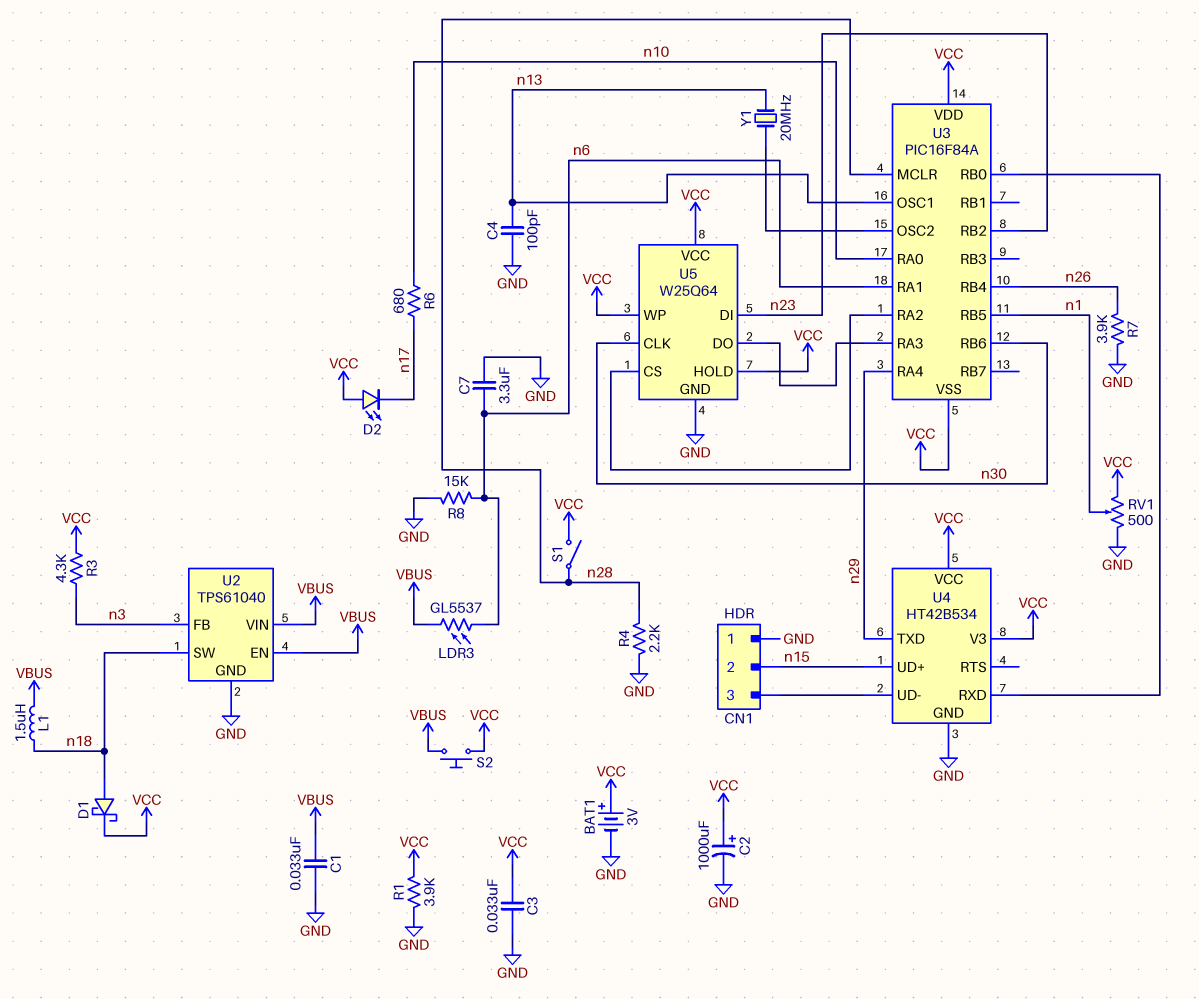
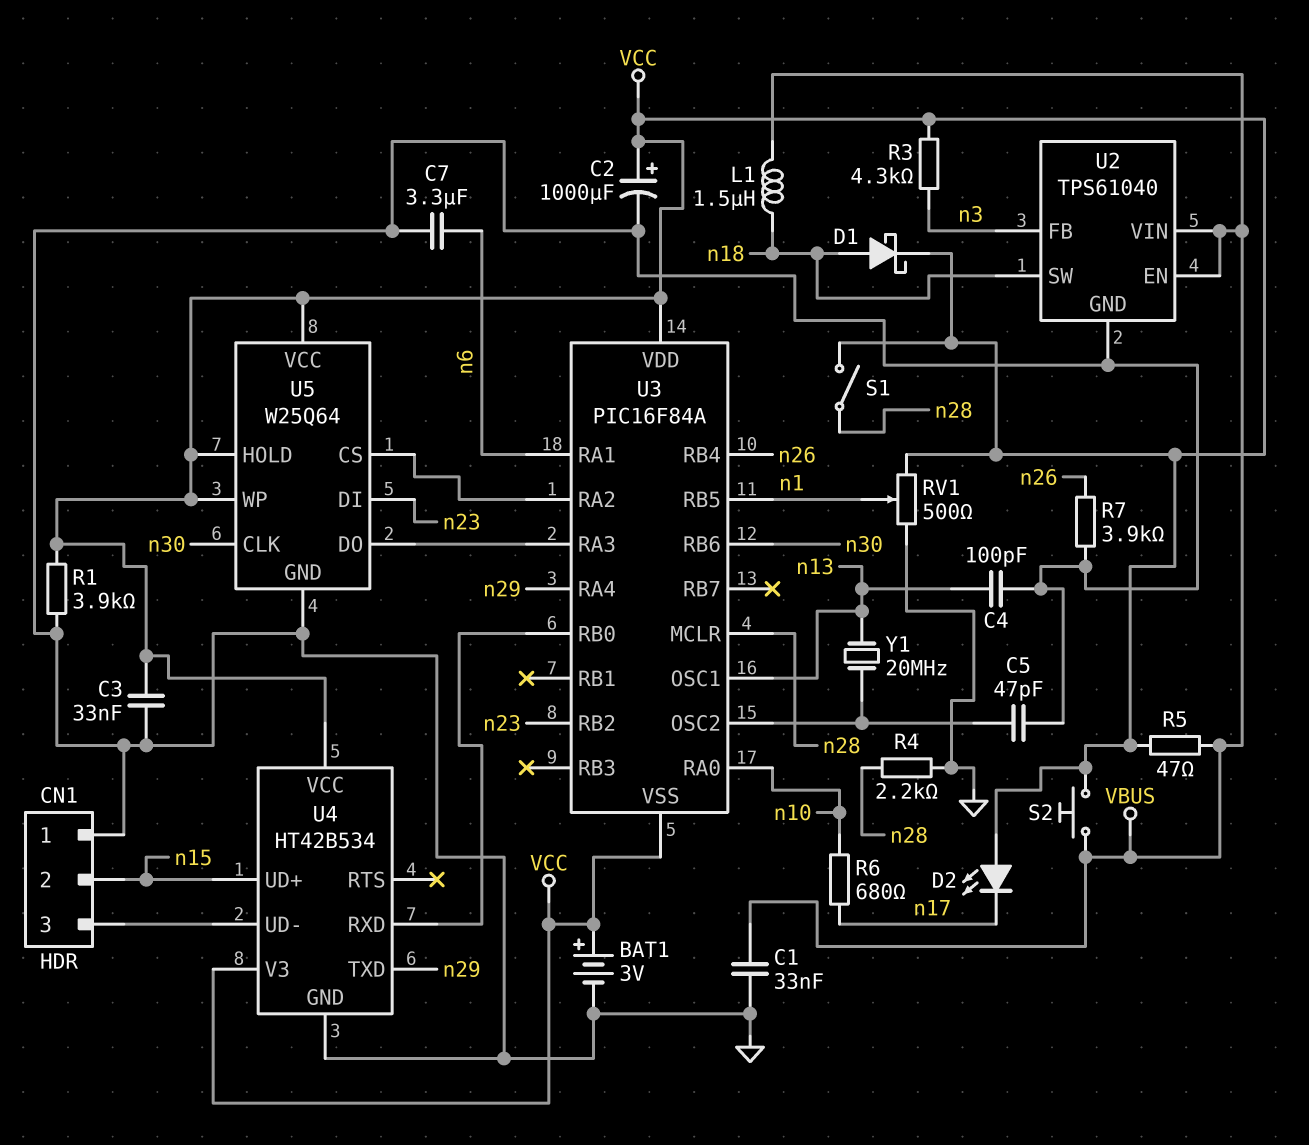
C5: none -> 47pF (GND, U3/OSC2)
LDR3: GL5537 (VBUS, n6) -> none
R5: none -> 47 (VBUS, VCC)
R8: 15k (GND, n6) -> none

